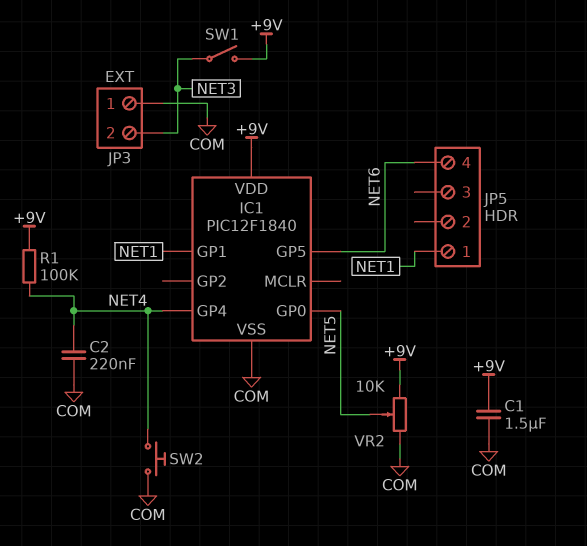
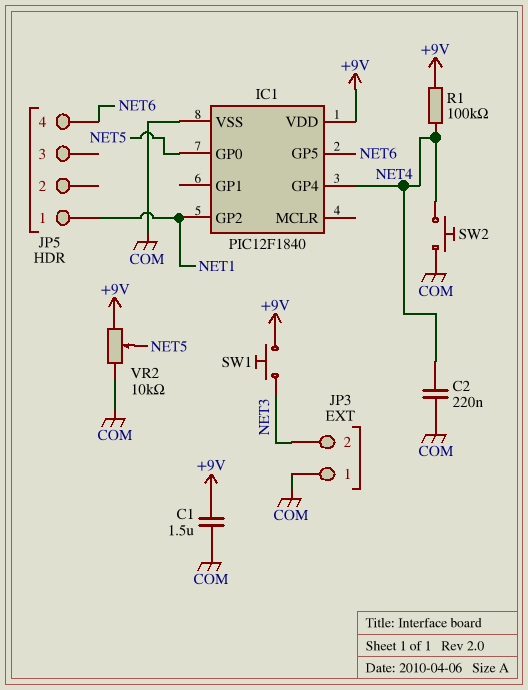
IC1 pin GP1: NET1 -> none
IC1 pin GP2: none -> NET1
SW1: switch (+9V, NET3) -> button (+9V, NET3)

